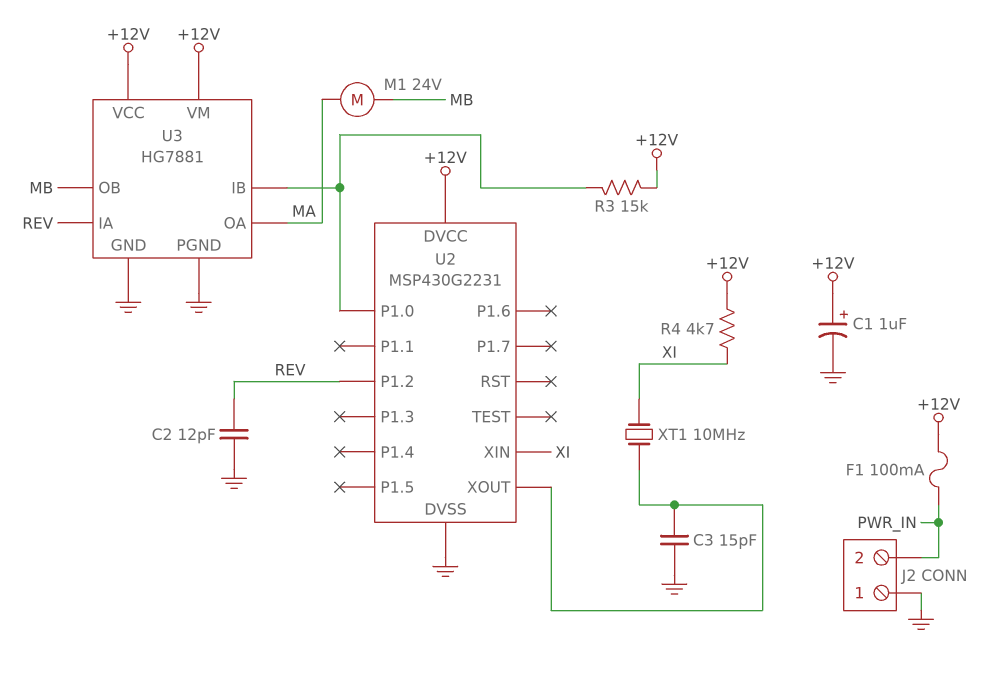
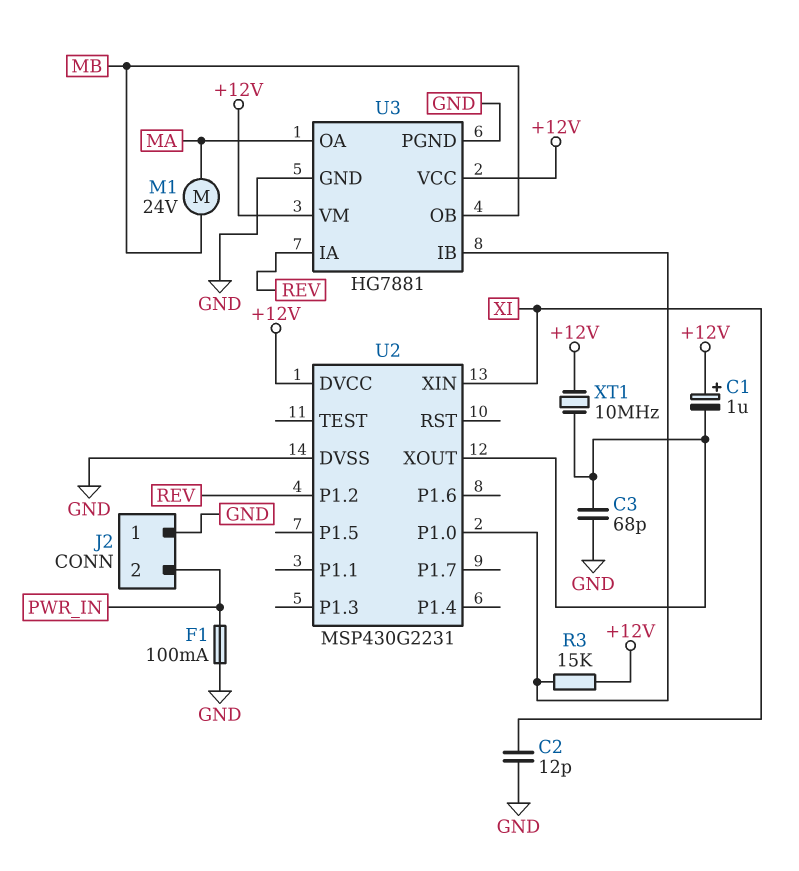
C1: 1uF (plus +12V, minus GND) -> 1uF (plus +12V, minus U2/XOUT)
C2: 12pF (GND, REV) -> 12pF (GND, XI)
C3: 15pF (GND, U2/XOUT) -> 68pF (GND, U2/XOUT)
F1: 100mA (+12V, PWR_IN) -> 100mA (GND, PWR_IN)
R4: 4.7k (+12V, XI) -> none
XT1: 10MHz (U2/XOUT, XI) -> 10MHz (+12V, U2/XOUT)

